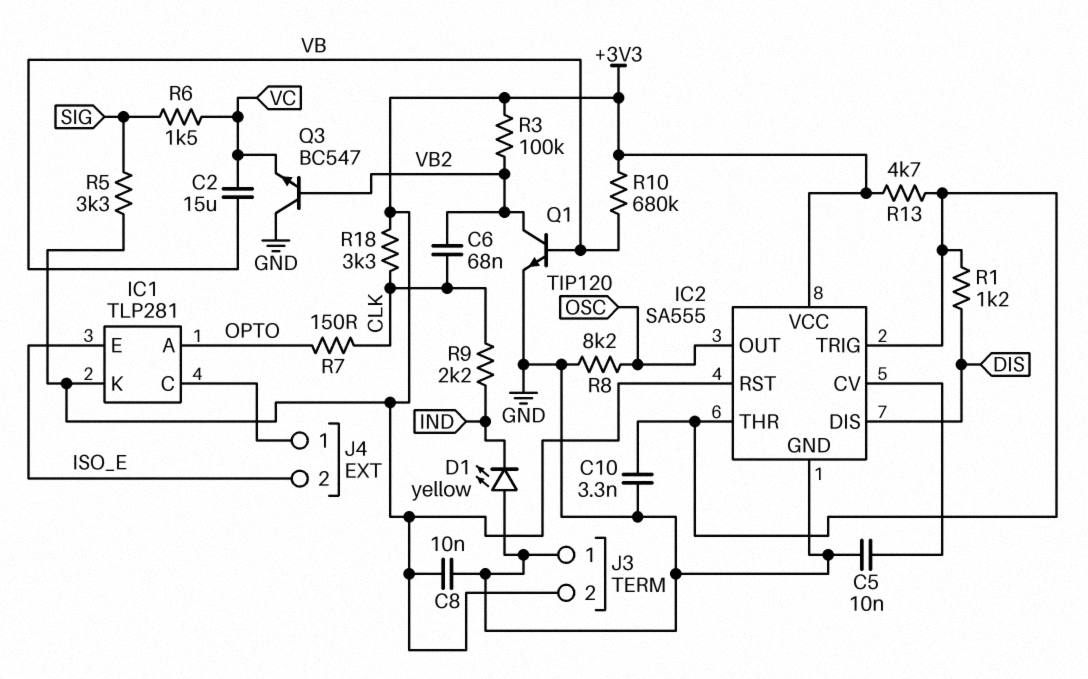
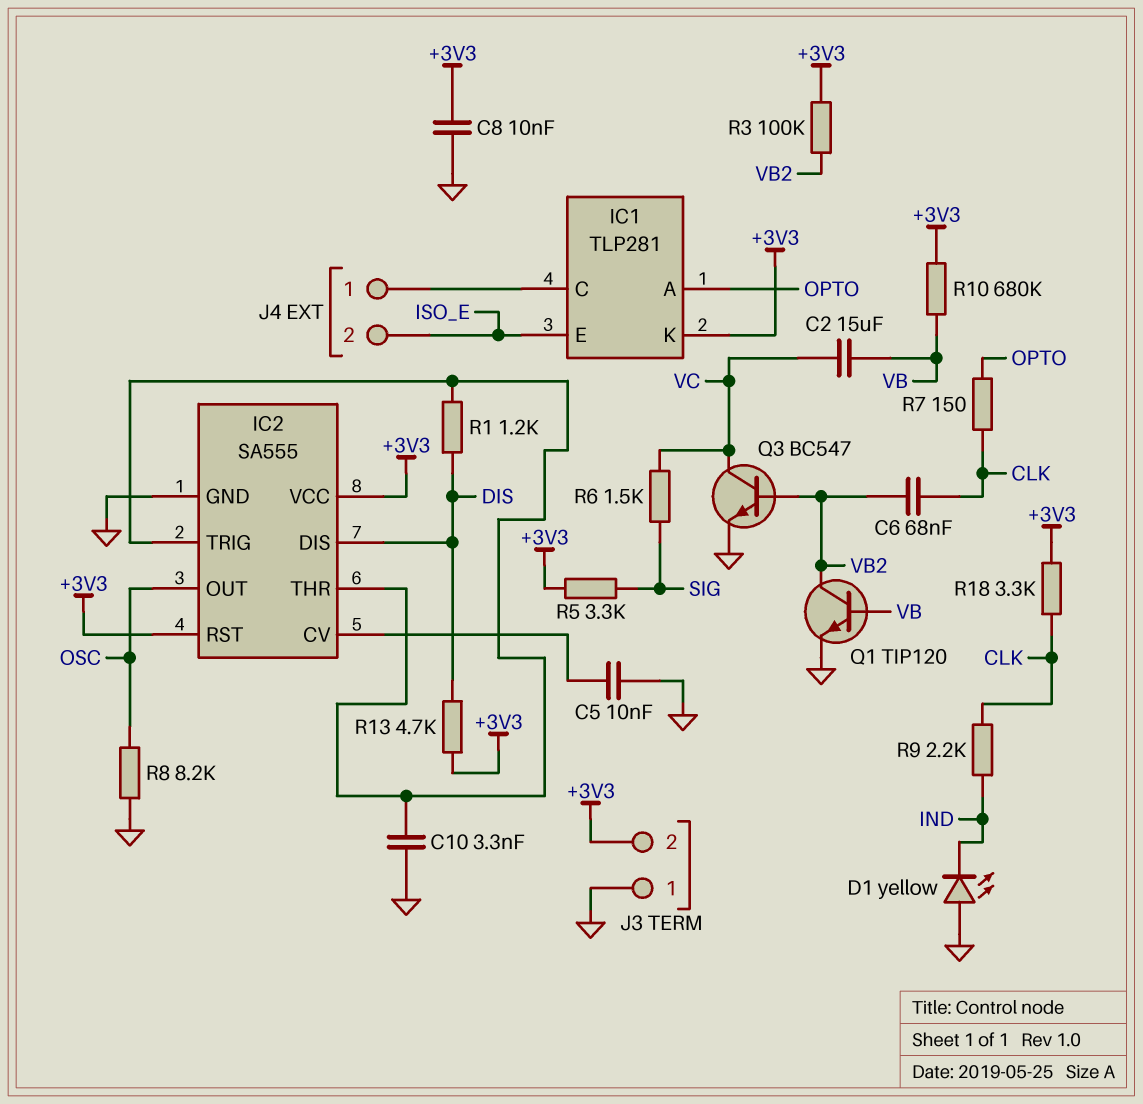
Q3: NPN BC547 (B VB2, C GND, E VC) -> NPN BC547 (B VB2, C VC, E GND)
R13: 4.7k (+3V3, IC2/THR) -> 4.7k (+3V3, DIS)

